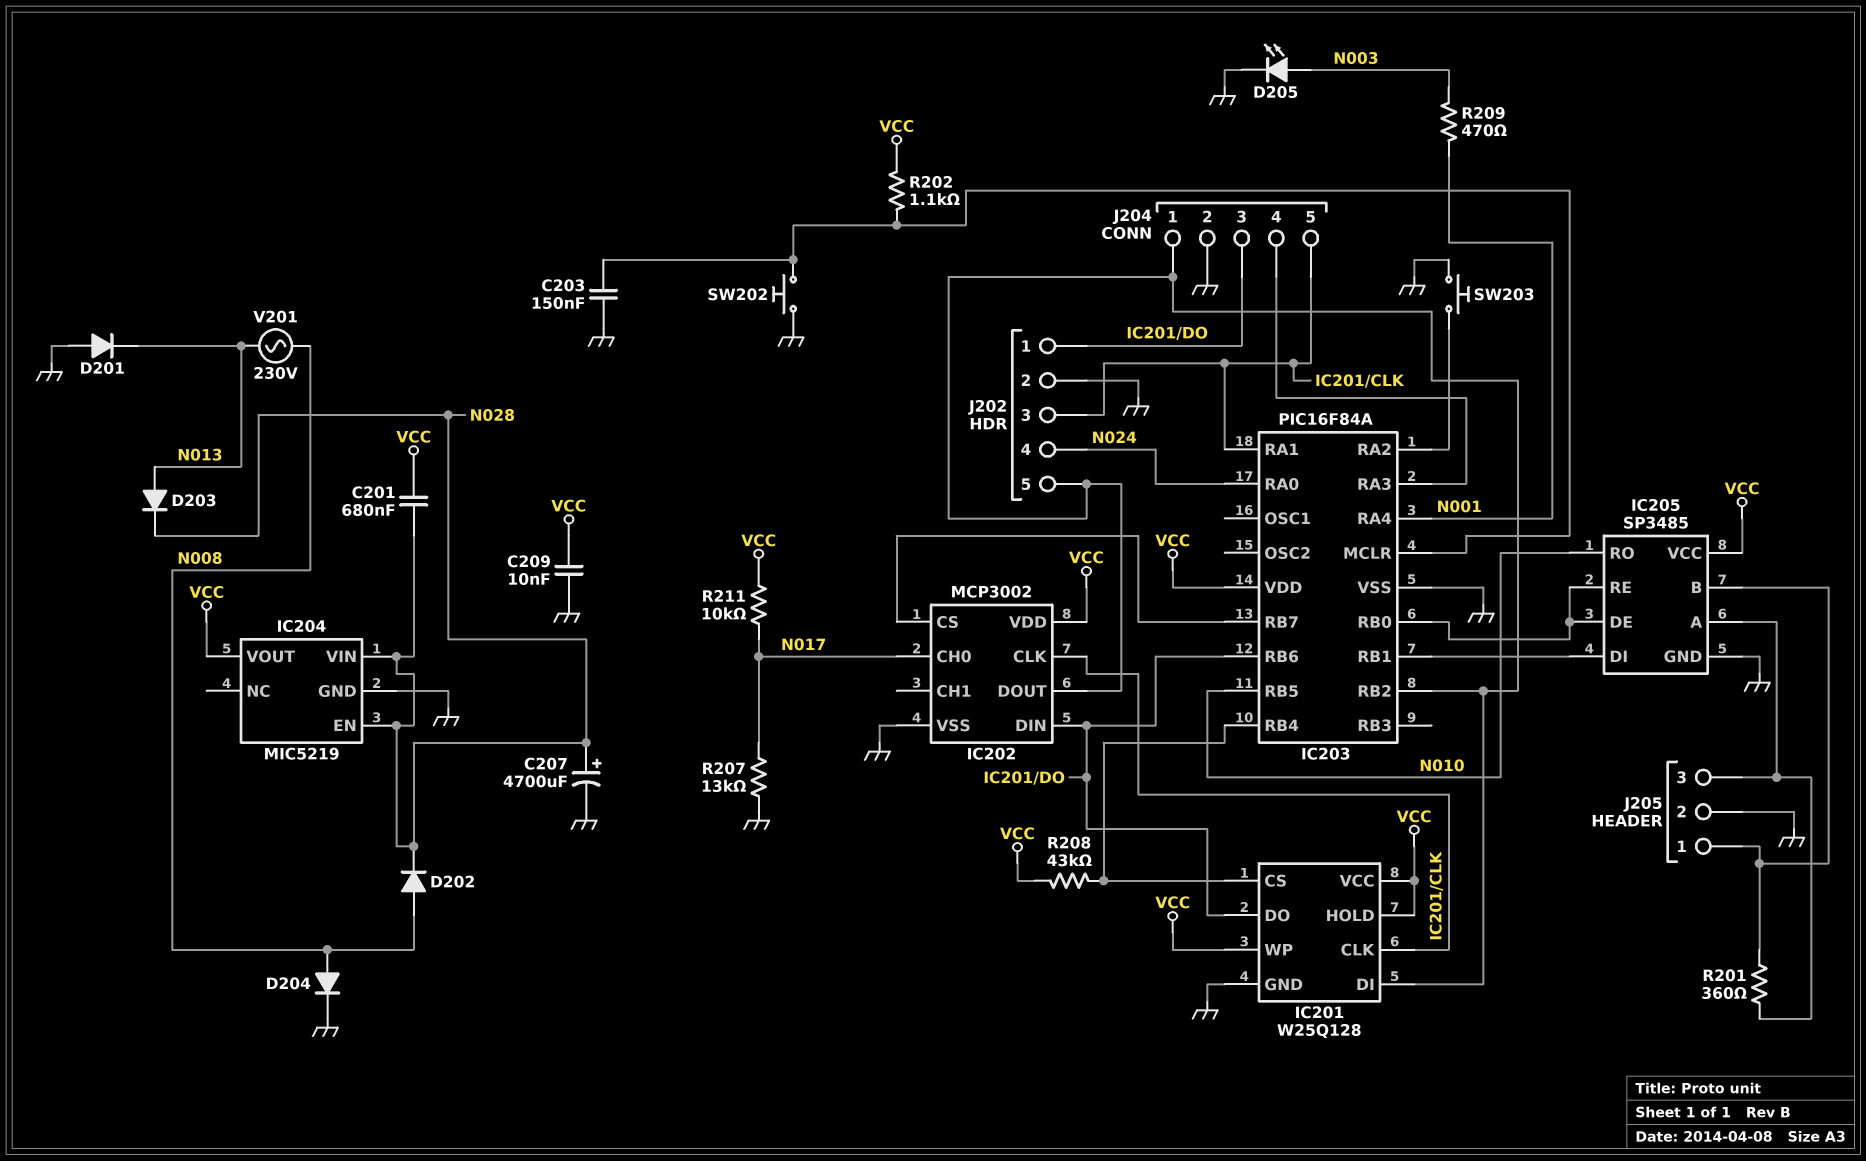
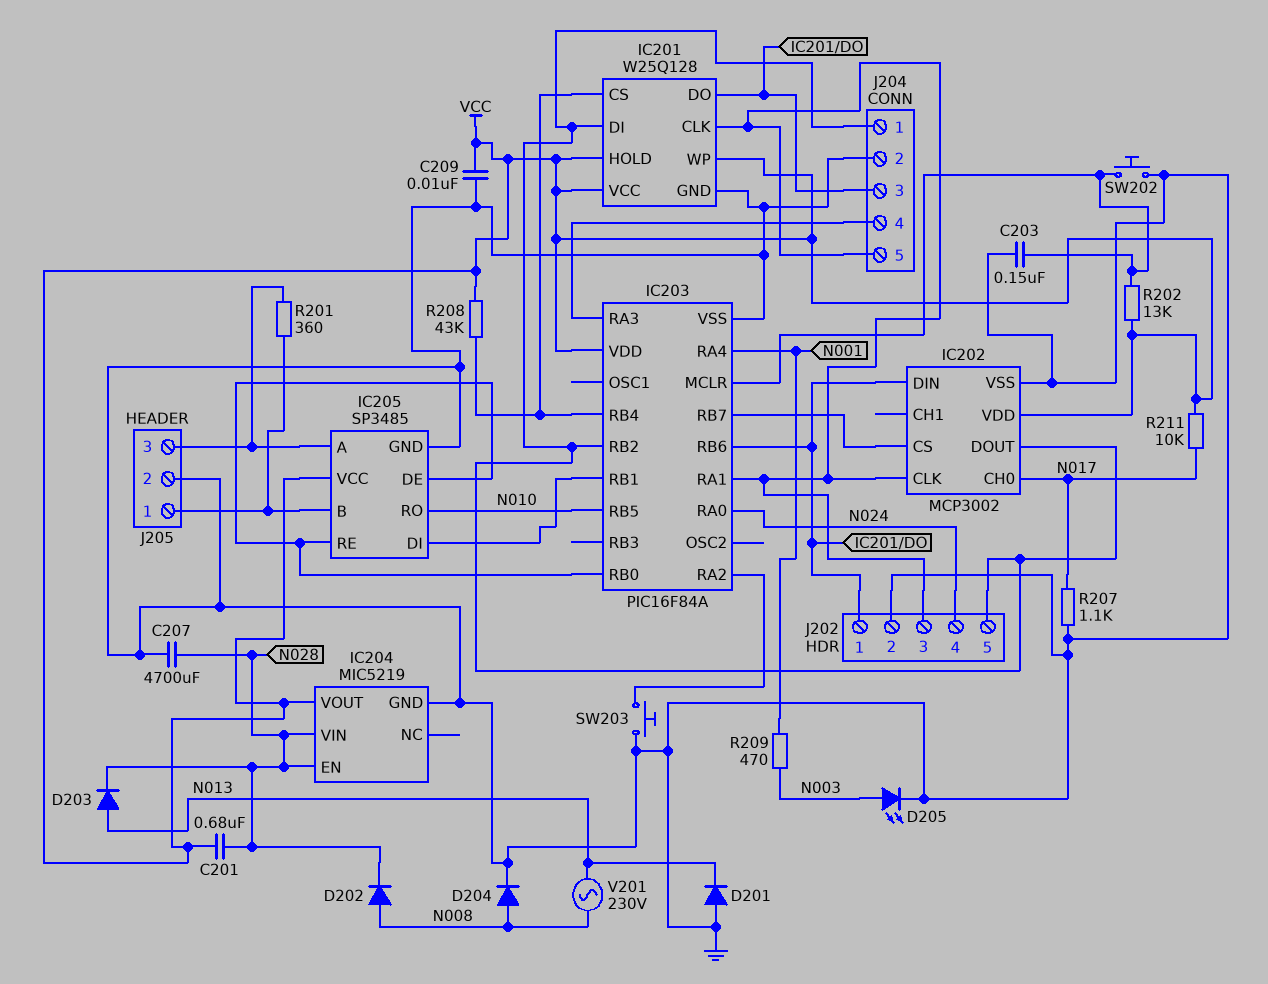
C207: 4700uF (plus N028, minus GND) -> 4700uF (GND, N028)
R202: 1.1k (IC203/MCLR, VCC) -> 13k (IC203/MCLR, VCC)
R207: 13k (GND, N017) -> 1.1k (GND, N017)

